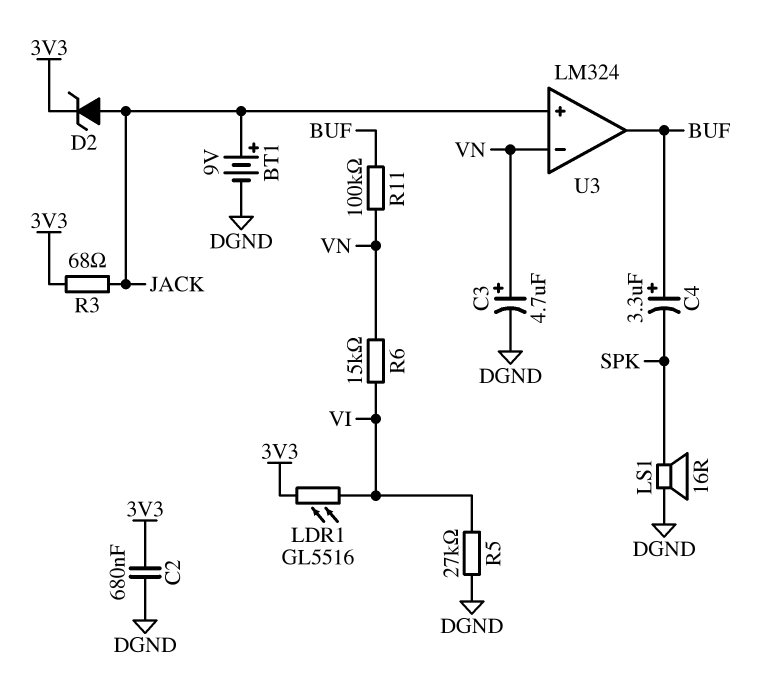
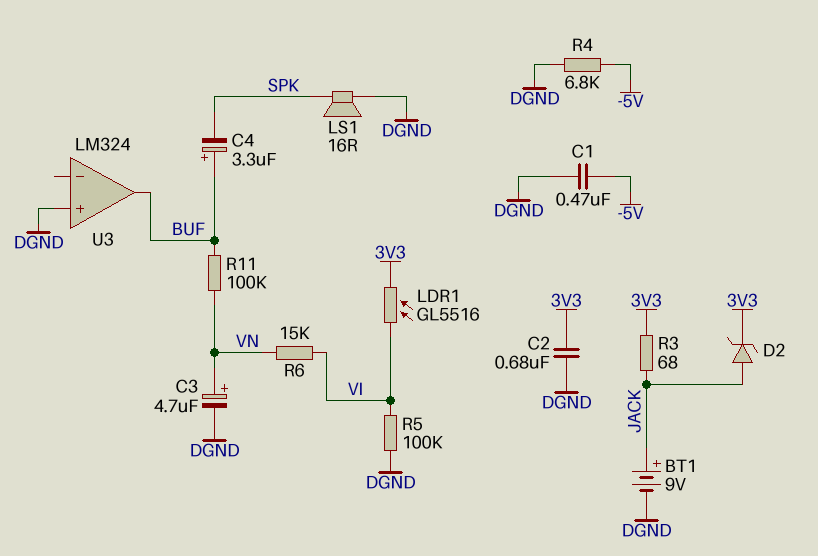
C1: none -> 470nF (-5V, DGND)
R4: none -> 6.8k (-5V, DGND)
R5: 27k (DGND, VI) -> 100k (DGND, VI)
U3 pin in+: JACK -> DGND
U3 pin in-: VN -> none

